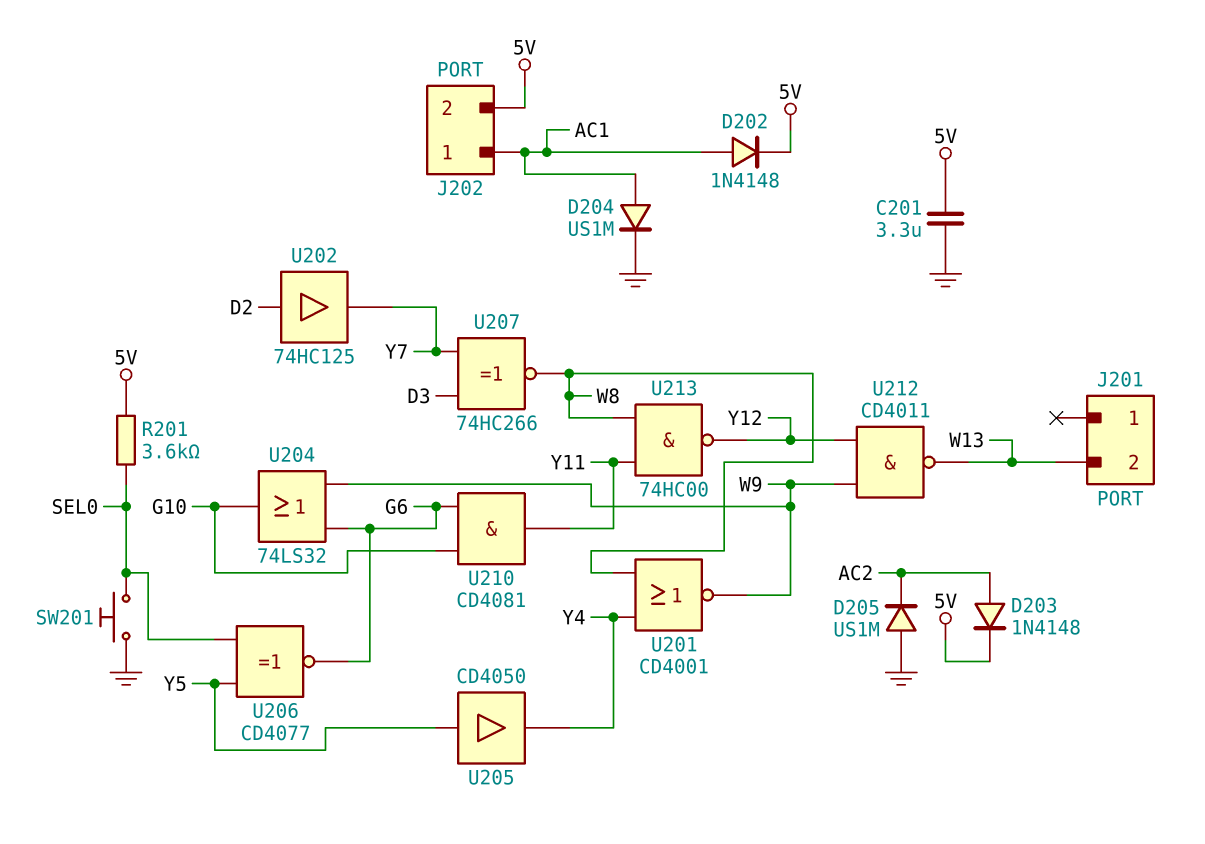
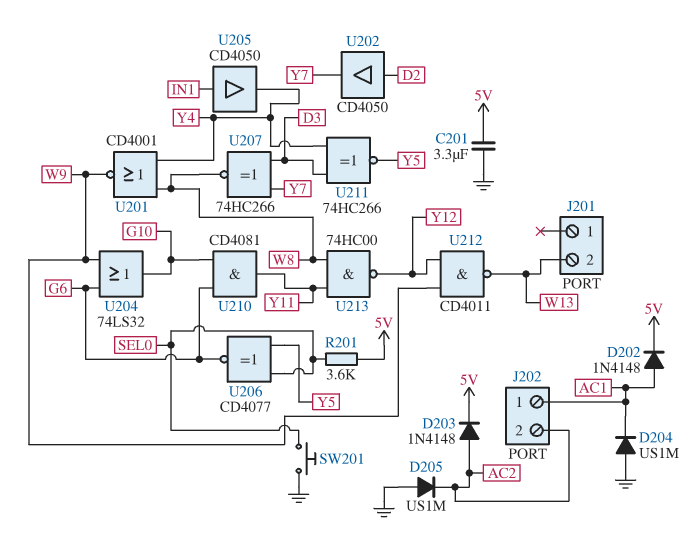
D204: diode US1M (A AC1, K GND) -> diode US1M (A GND, K AC1)
J202 pin 2: 5V -> AC2
U202: buffer 74HC125 (in D2, out Y7) -> buffer CD4050 (in D2, out Y7)
U205: buffer CD4050 (in Y5, out Y4) -> buffer CD4050 (in IN1, out Y4)
U211: none -> XNOR 74HC266 (in D3, in Y4, out Y5)

